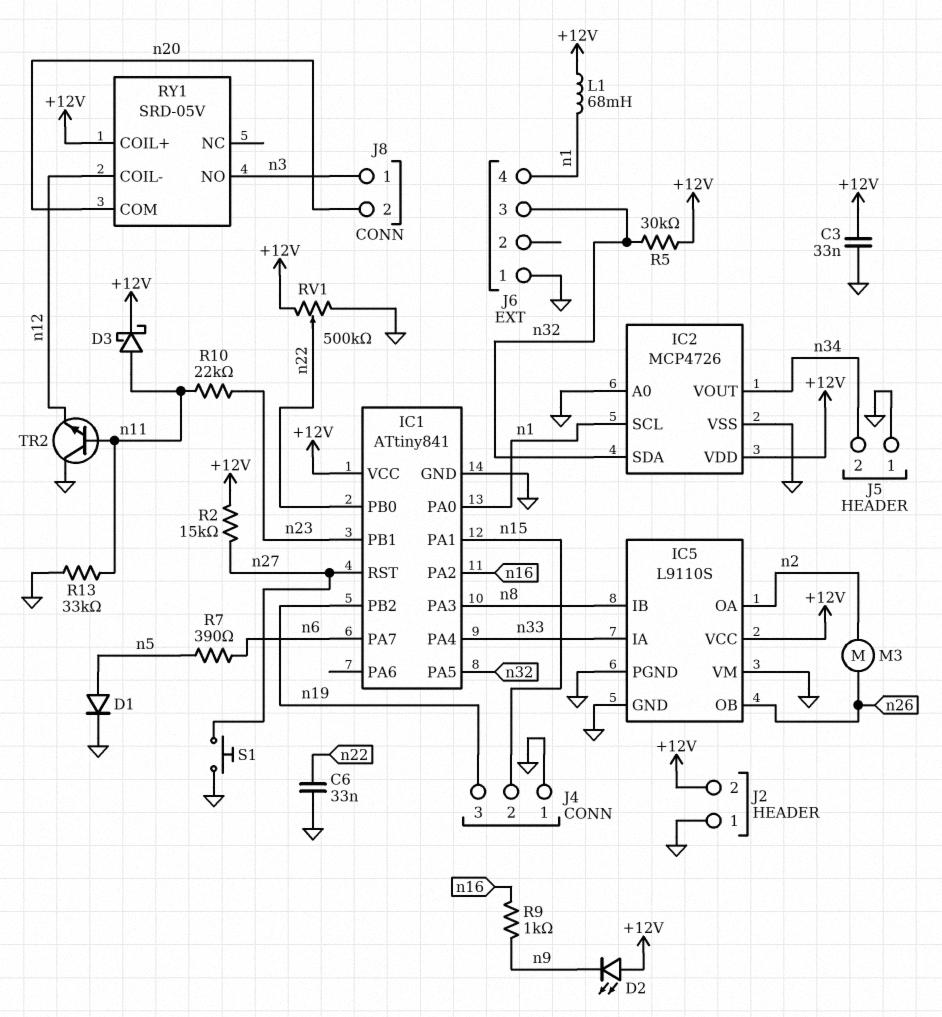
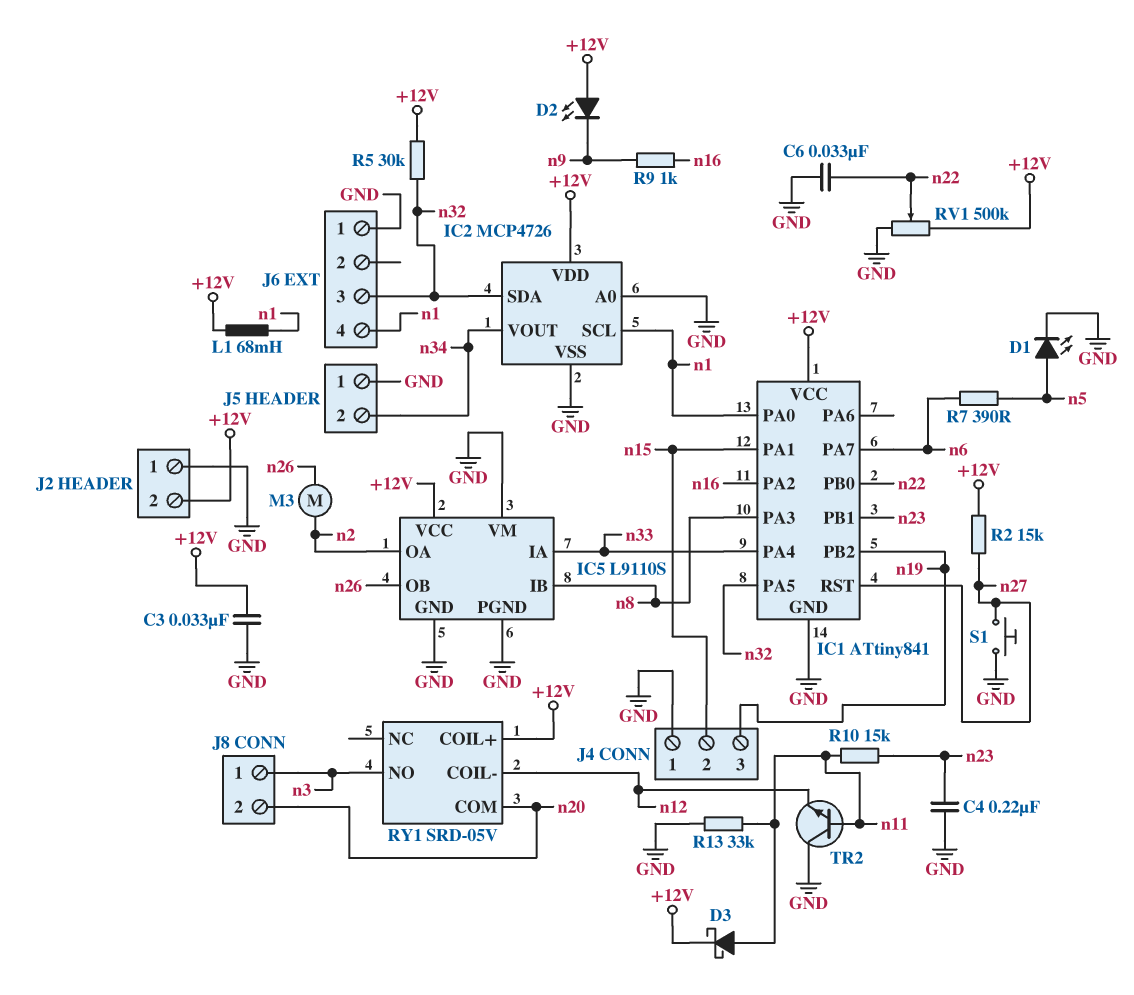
C4: none -> 220nF (GND, n23)
D1: diode (A n5, K GND) -> LED (A n5, K GND)
R10: 22k (n11, n23) -> 15k (n11, n23)

